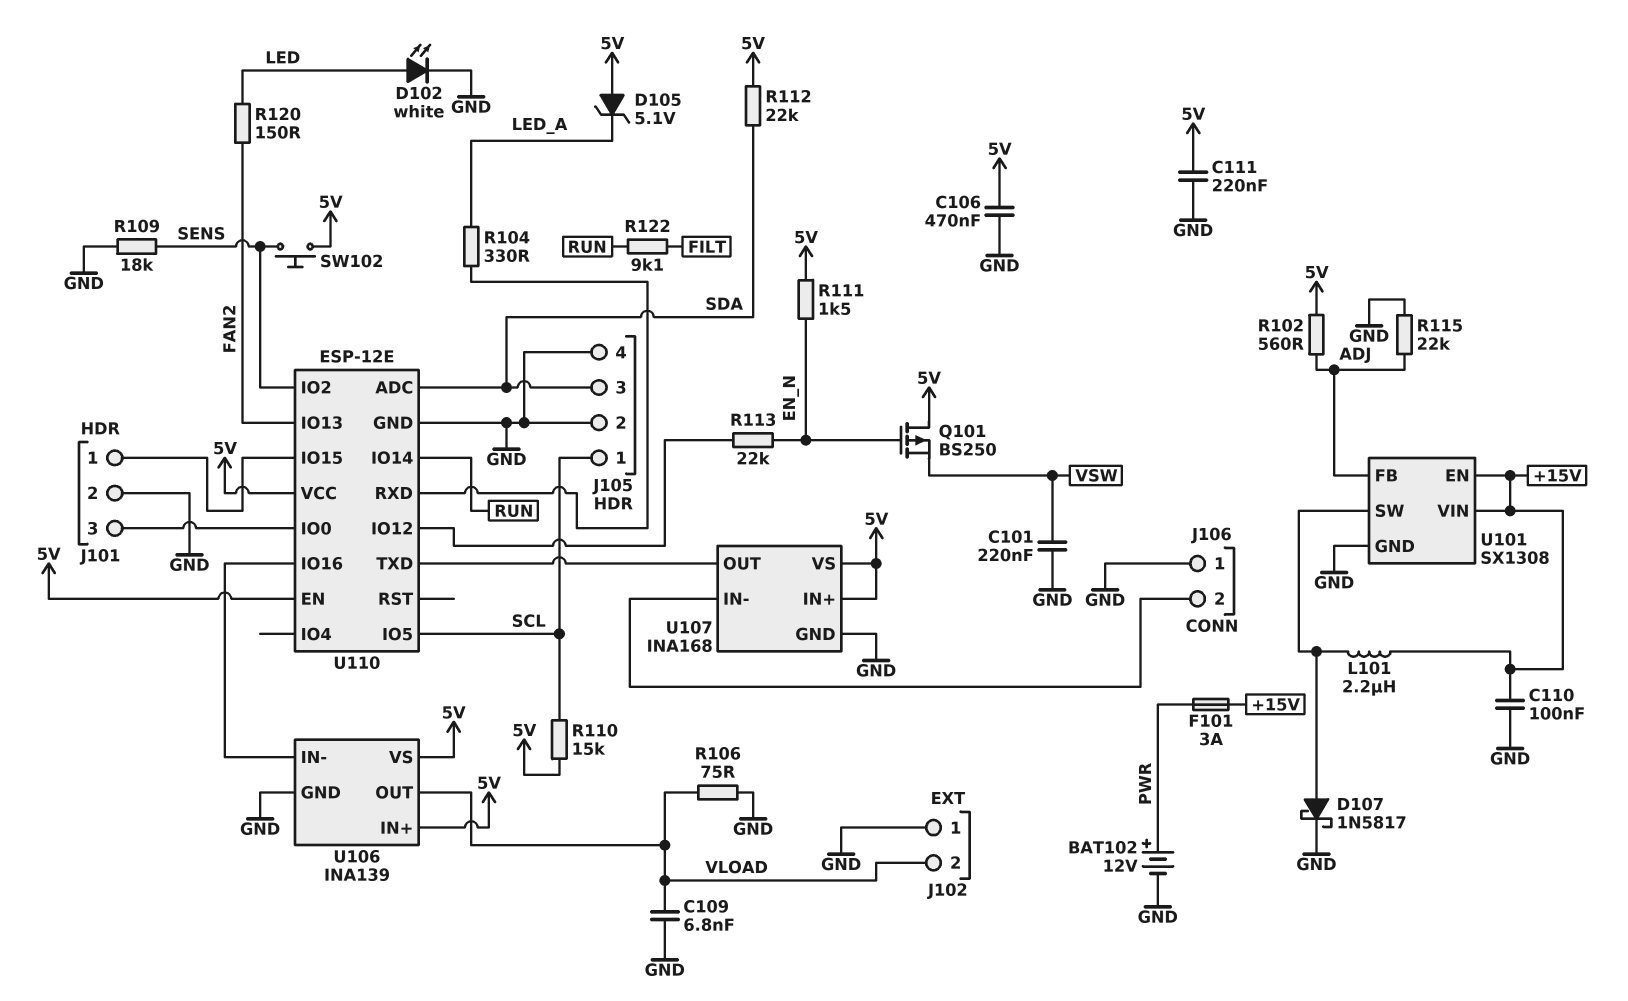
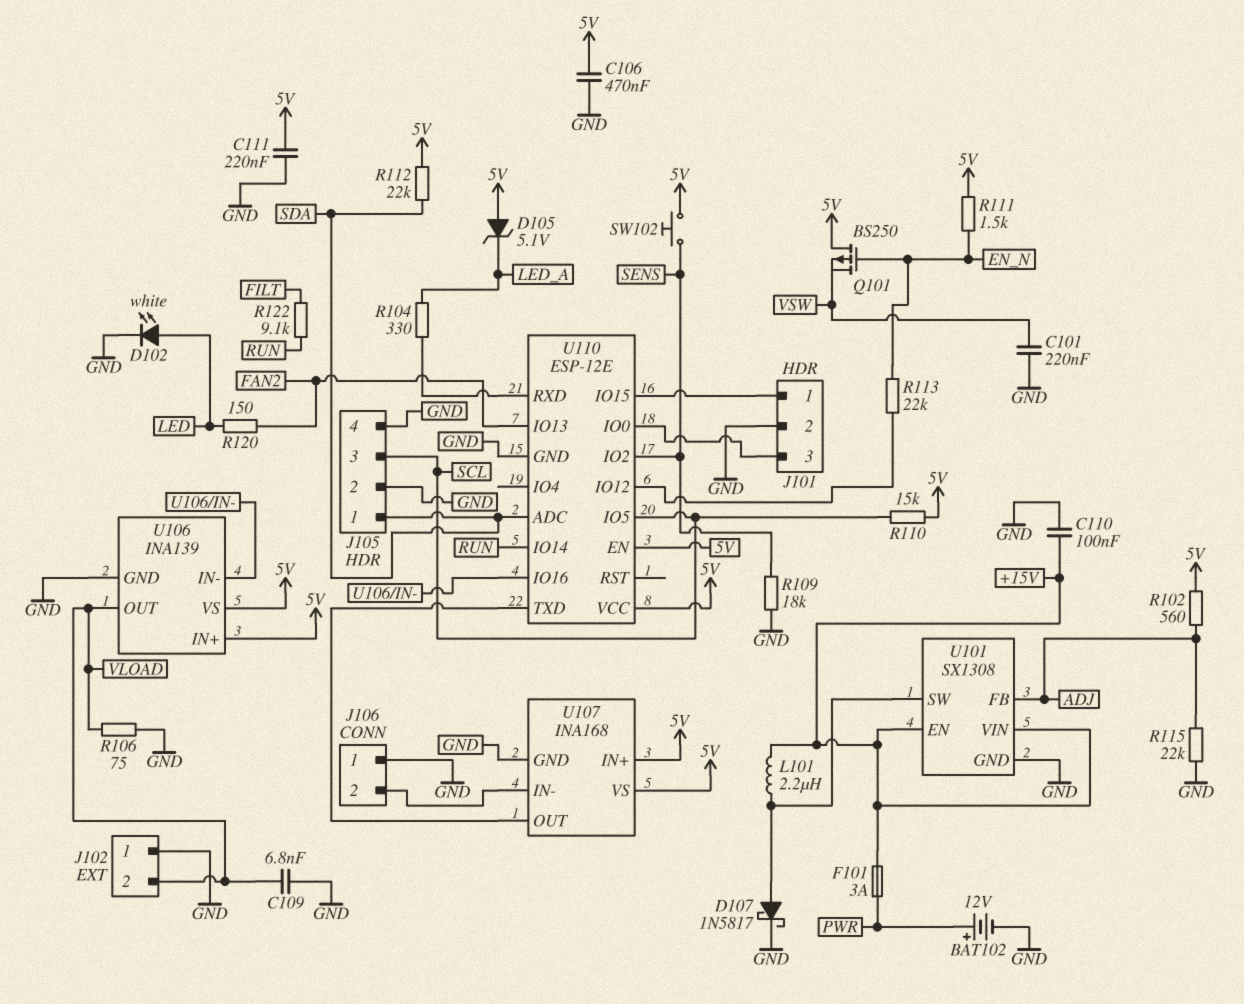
J105 pin 1: SCL -> SDA
J105 pin 3: SDA -> SCL

